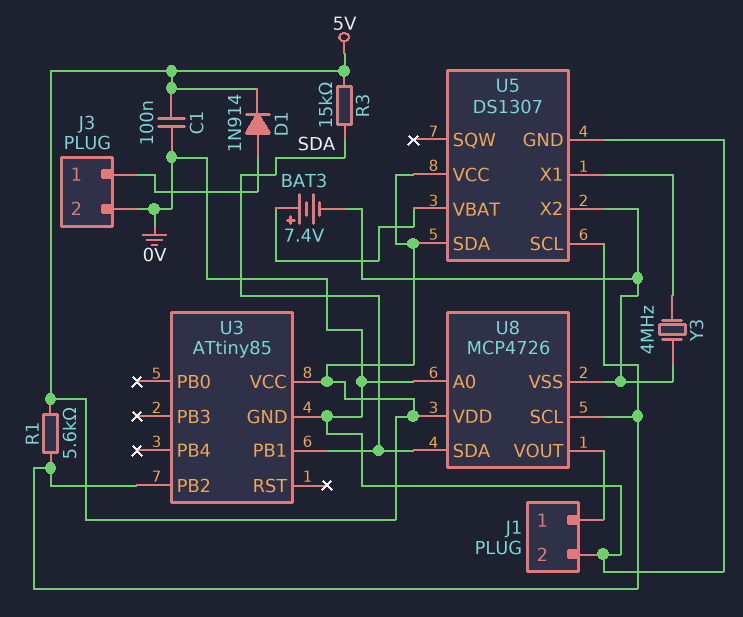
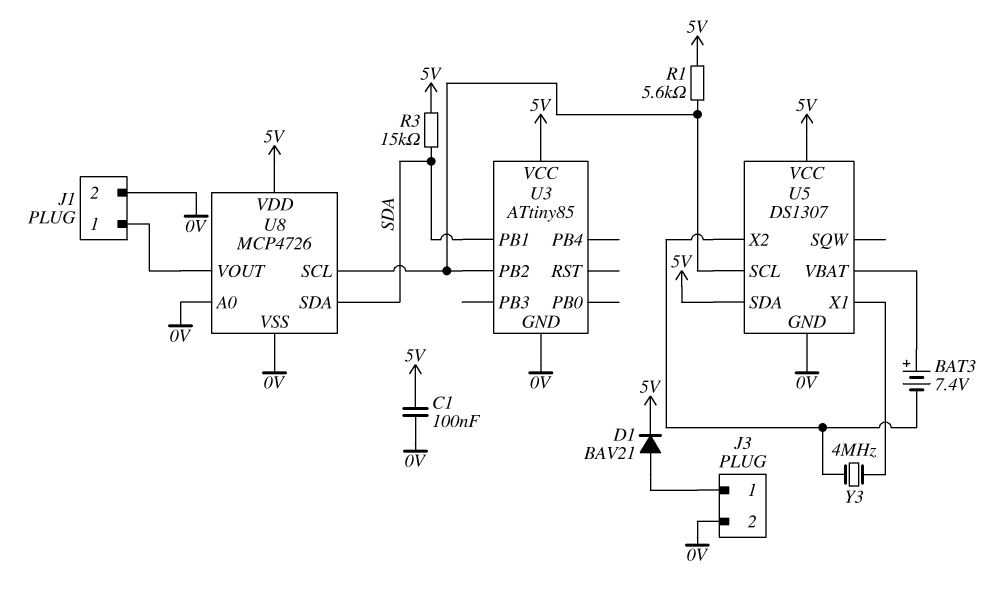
D1: diode 1N914 (A J3/1, K 5V) -> diode BAV21 (A J3/1, K 5V)
U8 pin VSS: U5/X2 -> 0V

